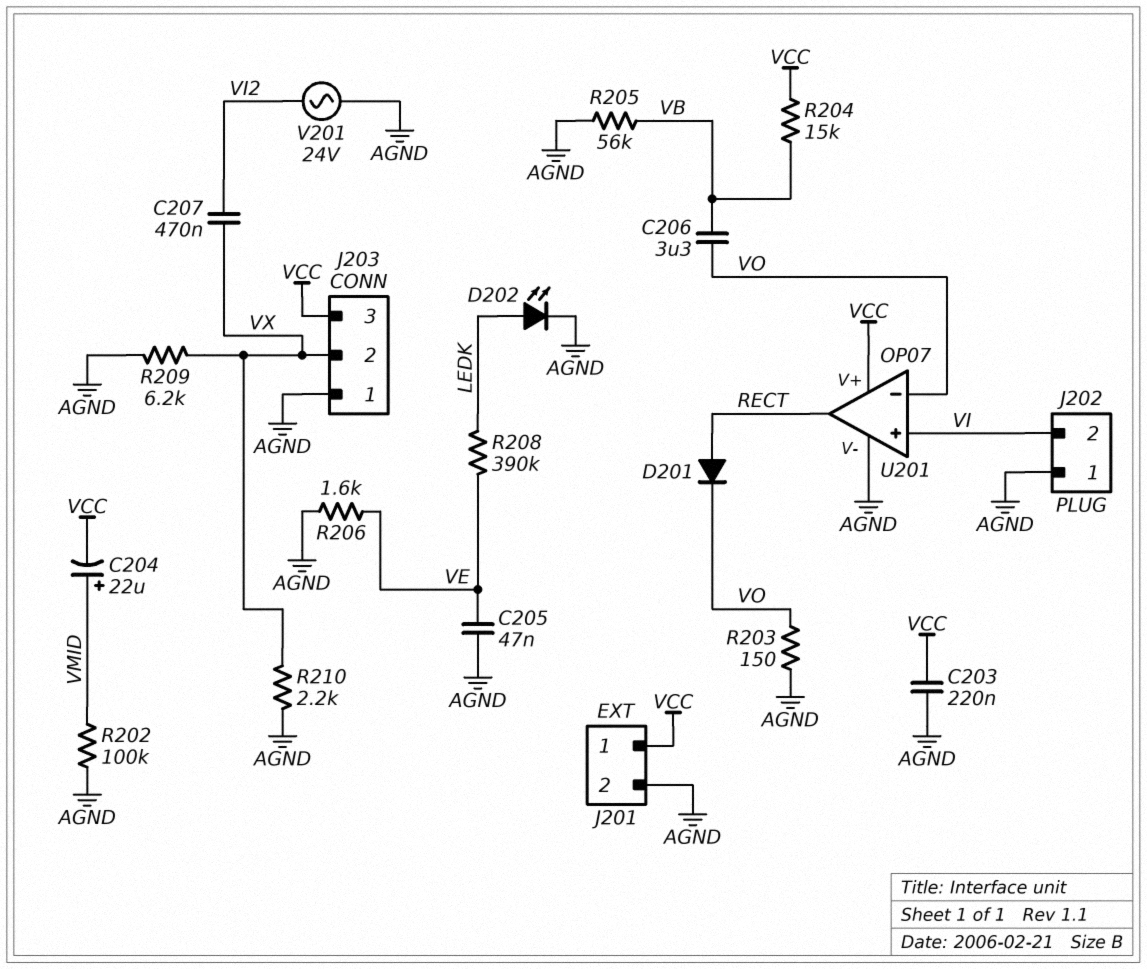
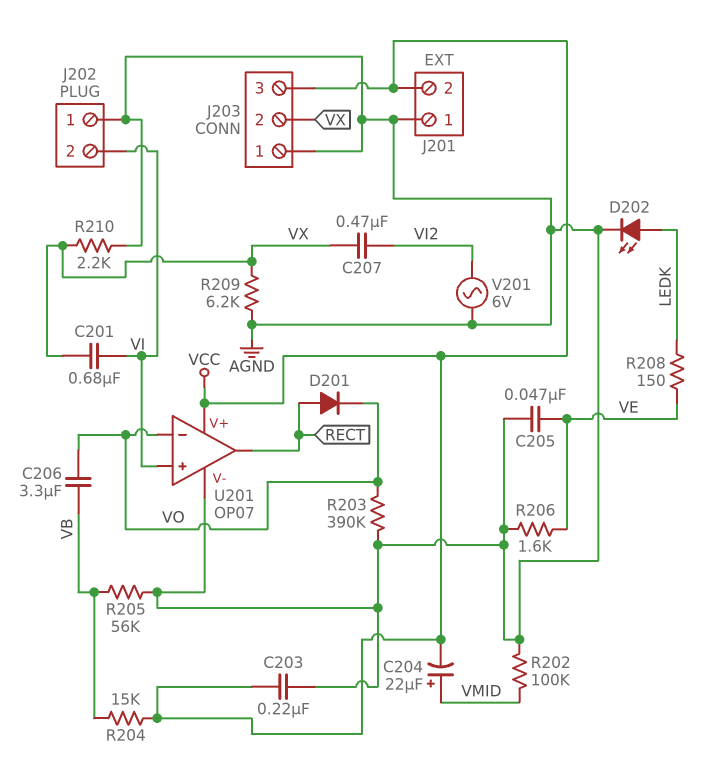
C201: none -> 680nF (VI, VX)
J201 pin 1: VCC -> AGND
J201 pin 2: AGND -> VCC
R203: 150 (AGND, VO) -> 390k (AGND, VO)
R208: 390k (LEDK, VE) -> 150 (LEDK, VE)
V201: AC 24V (AGND, VI2) -> AC 6V (AGND, VI2)

